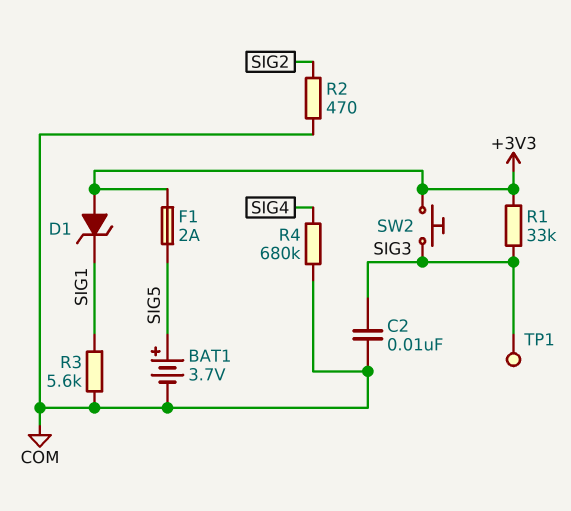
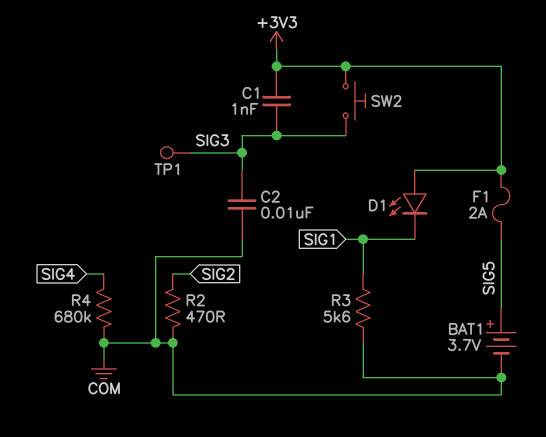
C1: none -> 1nF (+3V3, SIG3)
D1: zener (A +3V3, K SIG1) -> LED (A +3V3, K SIG1)
R1: 33k (+3V3, SIG3) -> none

